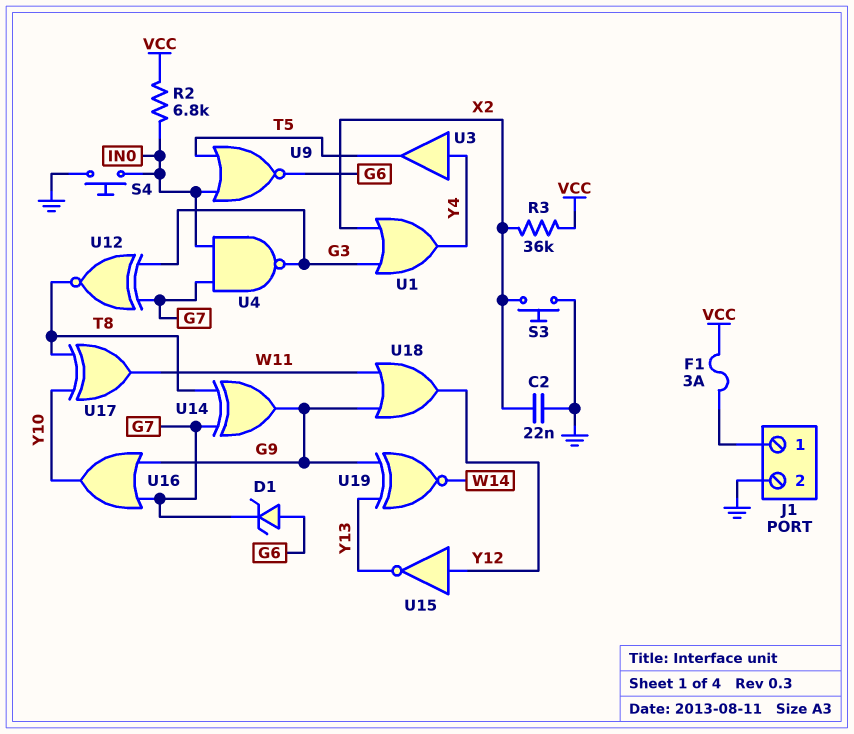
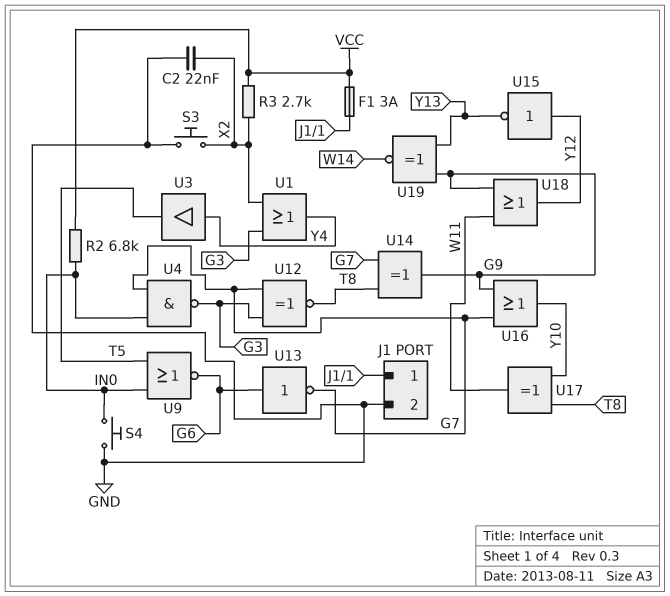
D1: zener (A G6, K G7) -> none
R3: 36k (VCC, X2) -> 2.7k (VCC, X2)
U13: none -> NOT (in G6, out G7)

